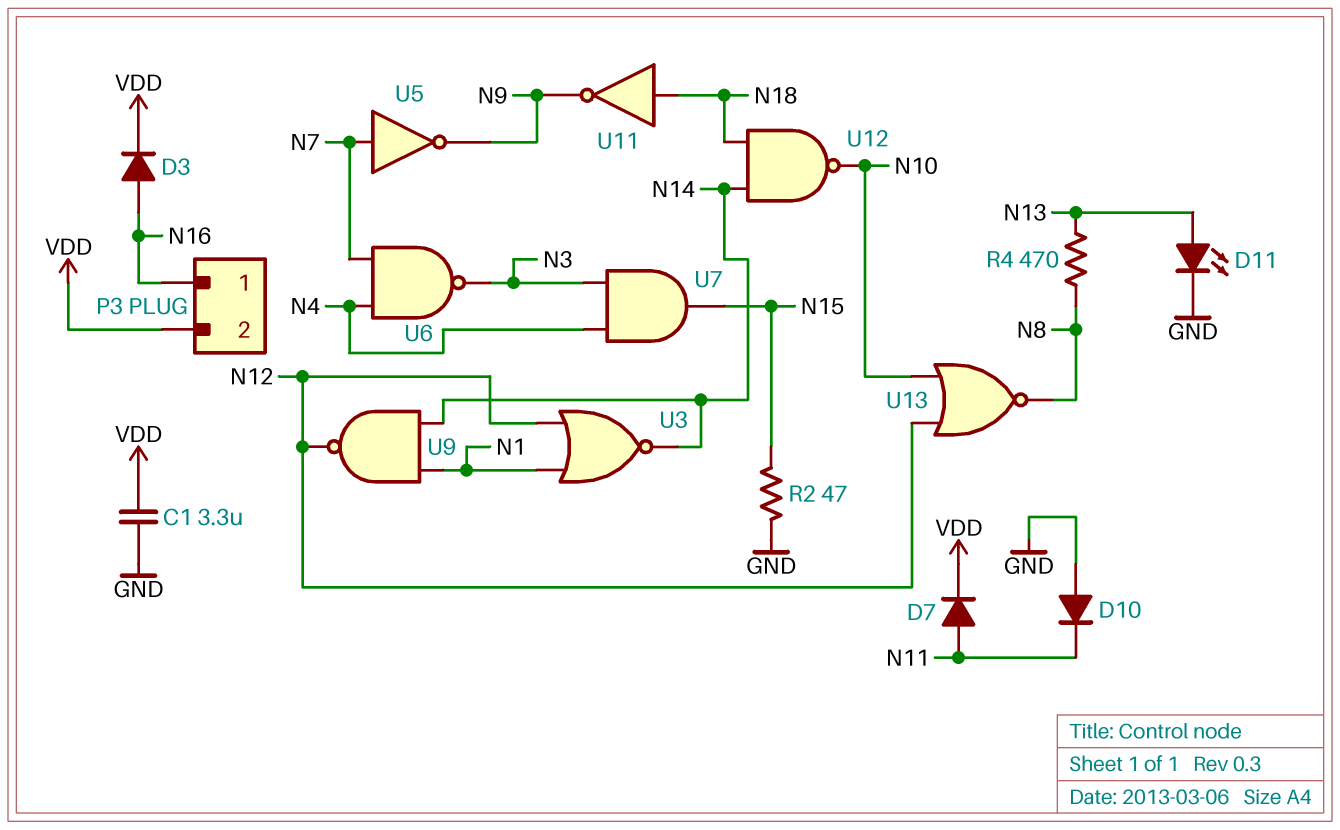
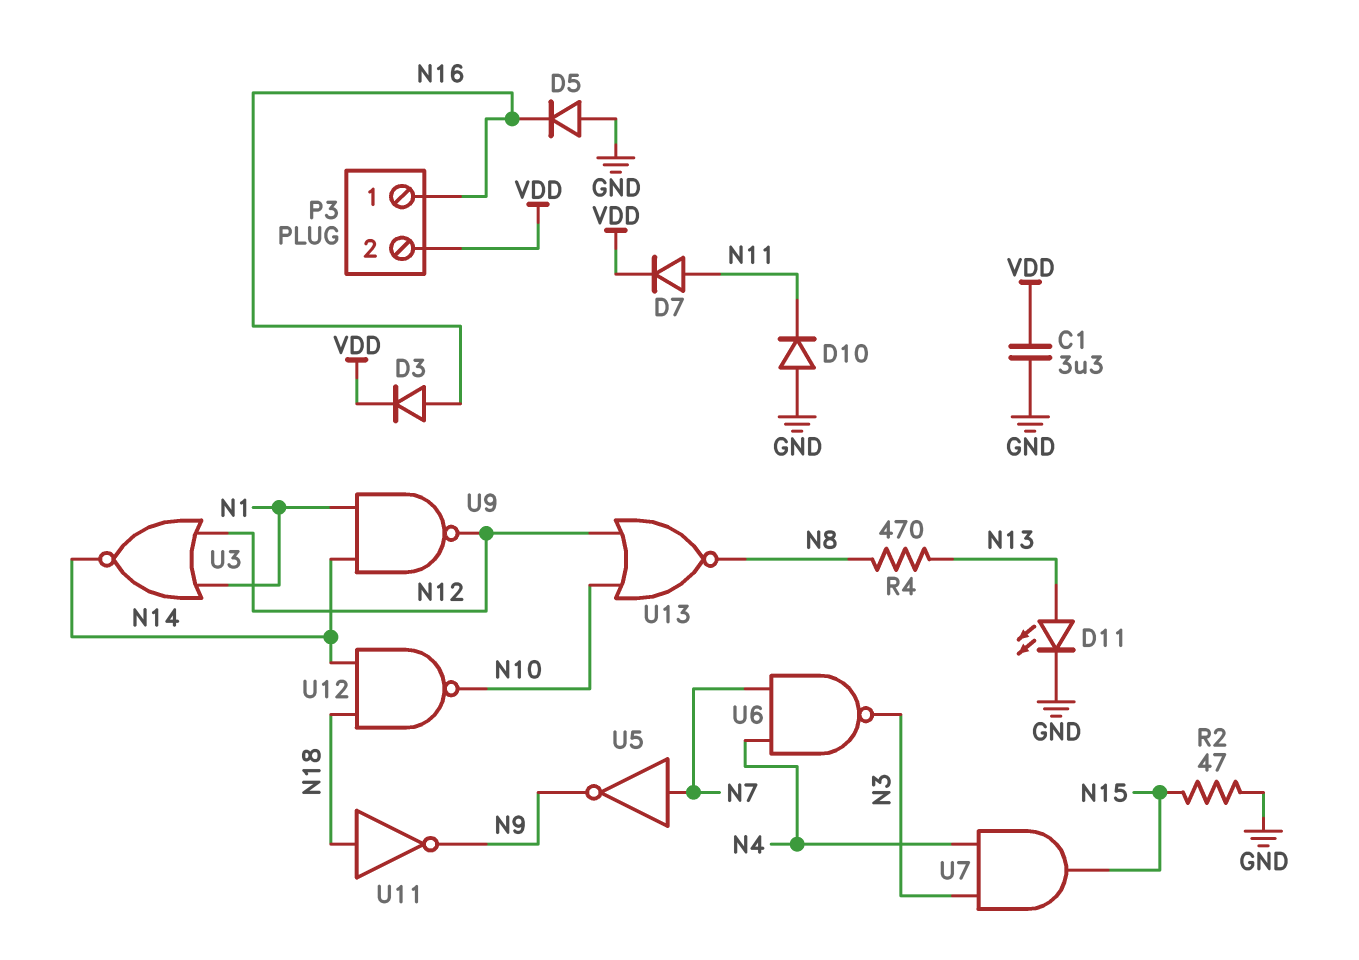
D5: none -> diode (A GND, K N16)

